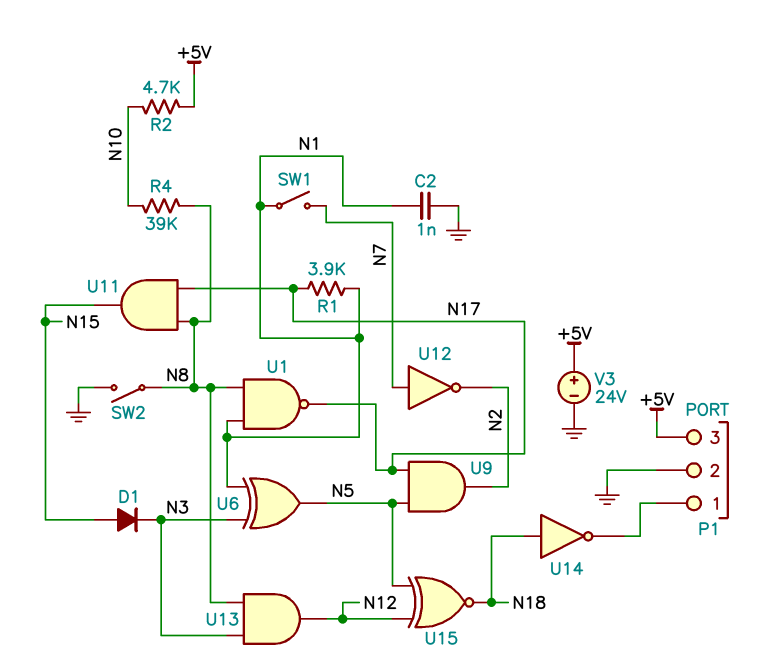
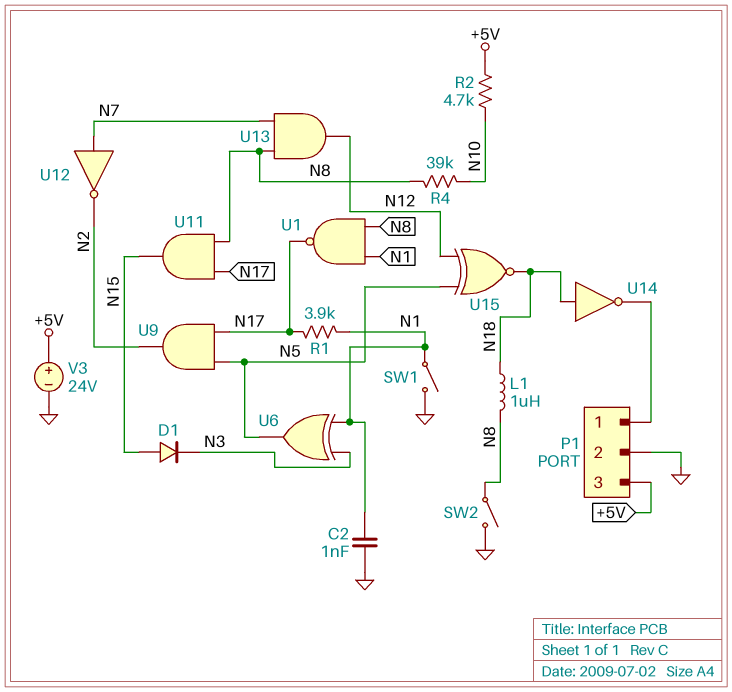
L1: none -> 1uH (N8, N18)
SW1: switch (N1, N7) -> switch (GND, N1)
U13: AND (in N3, in N8, out N12) -> AND (in N7, in N8, out N12)

